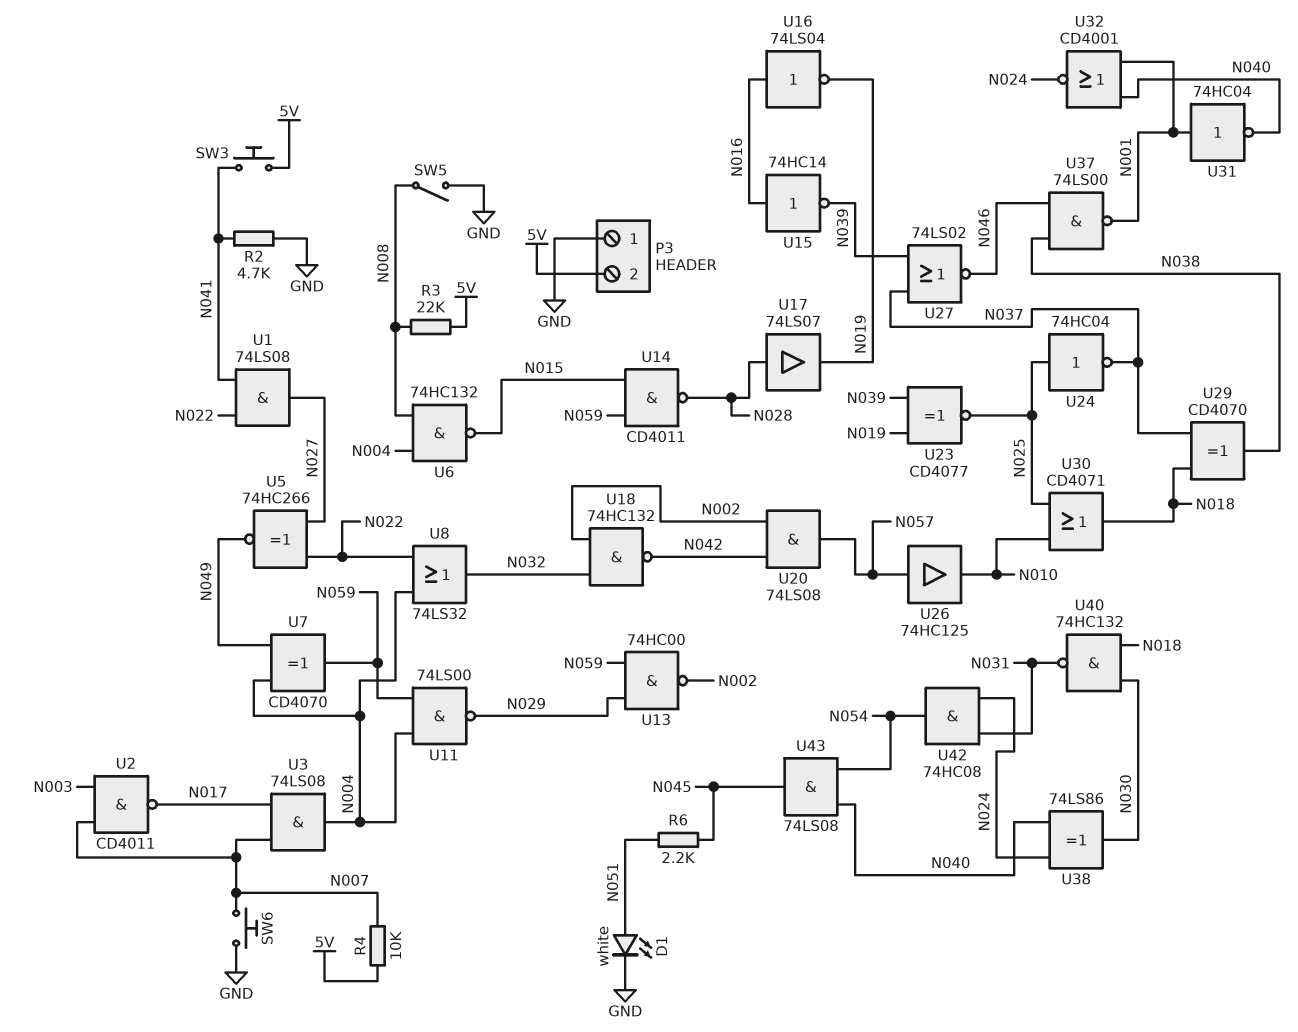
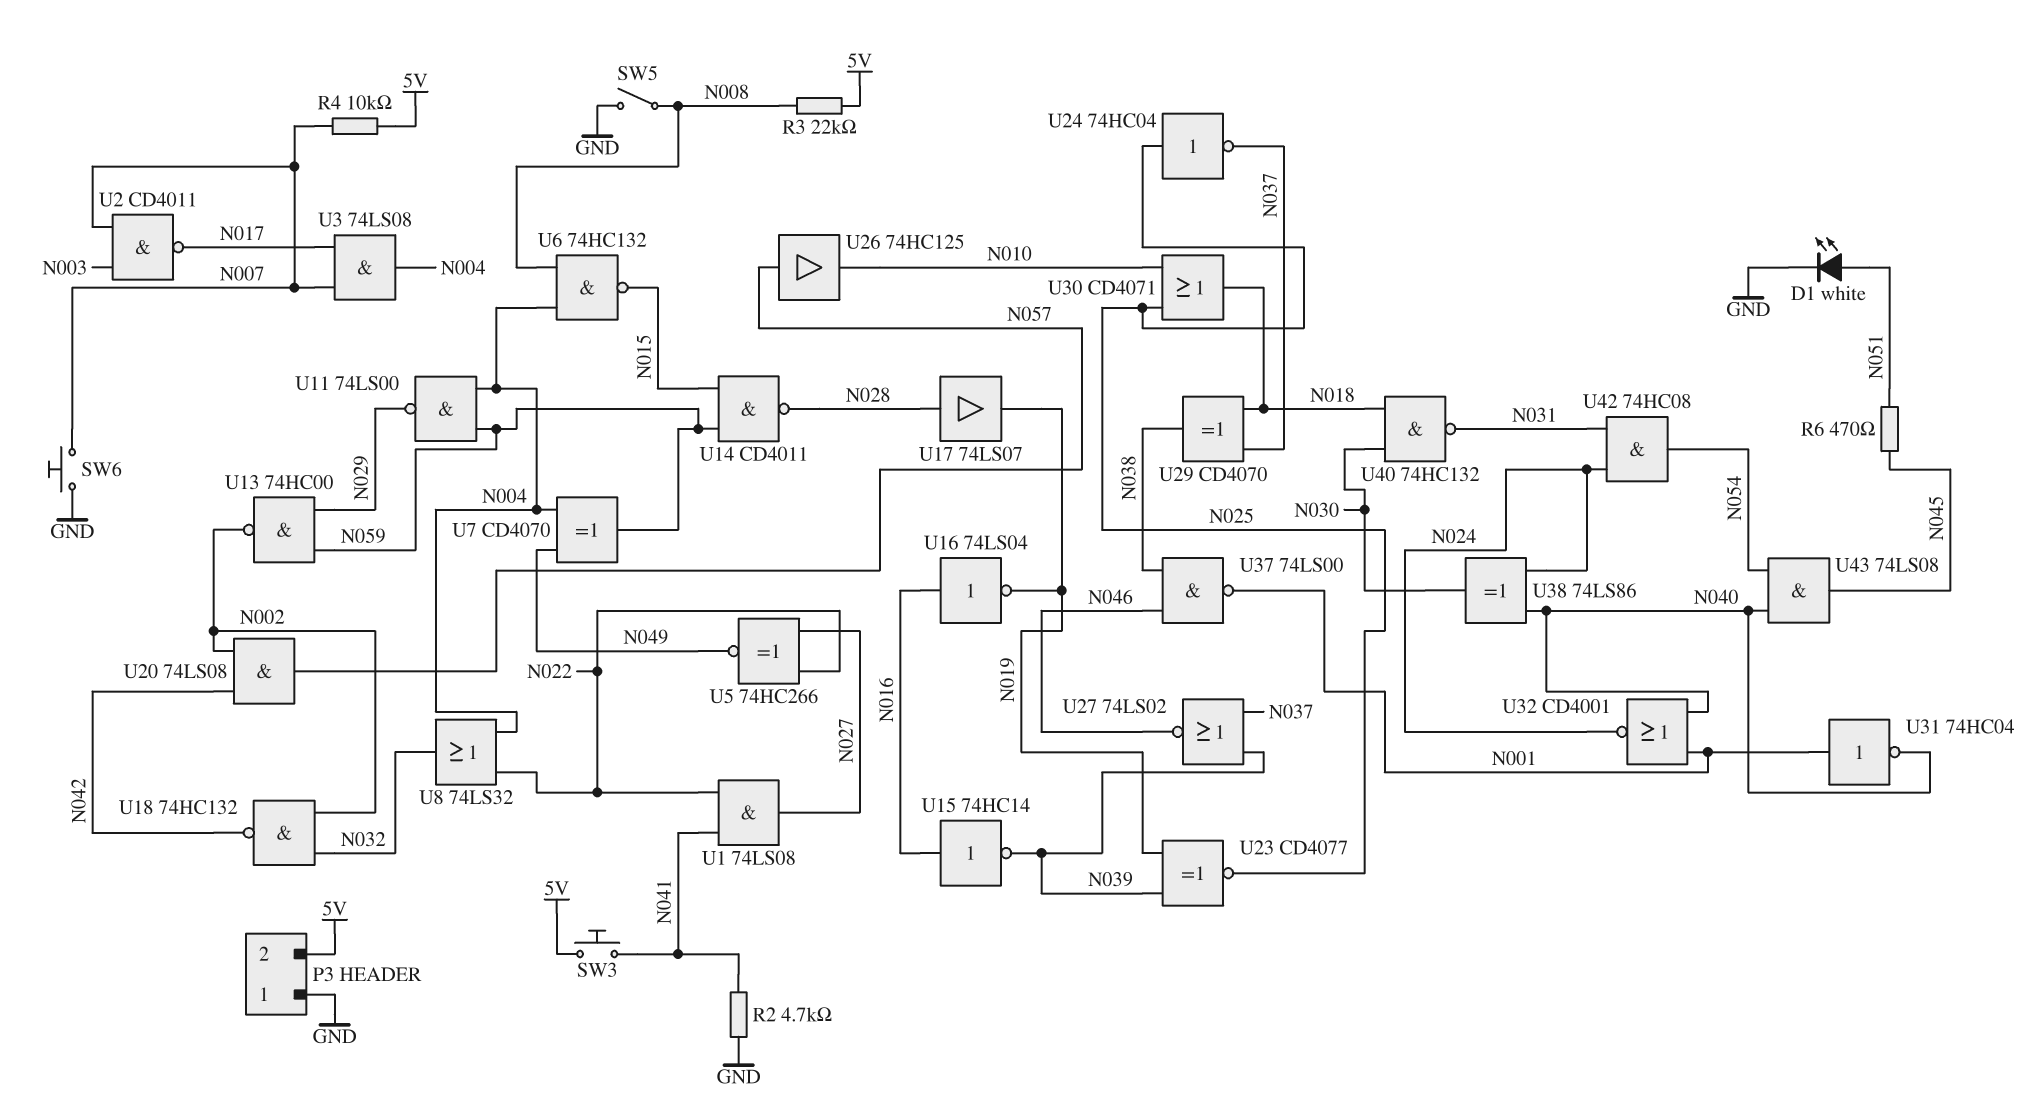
R6: 2.2k (N045, N051) -> 470 (N045, N051)

